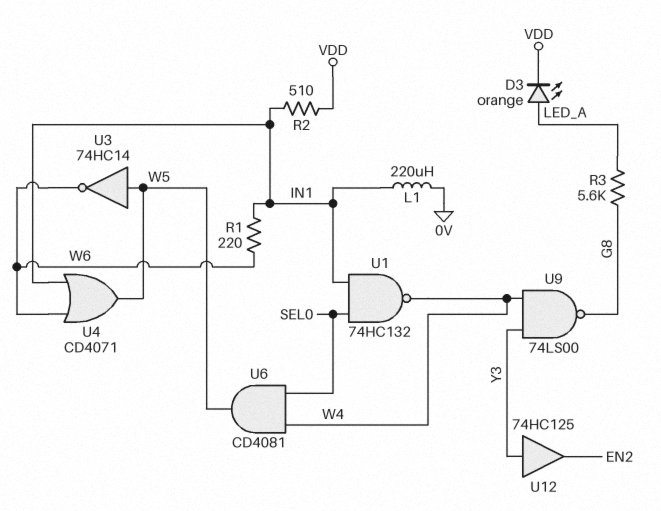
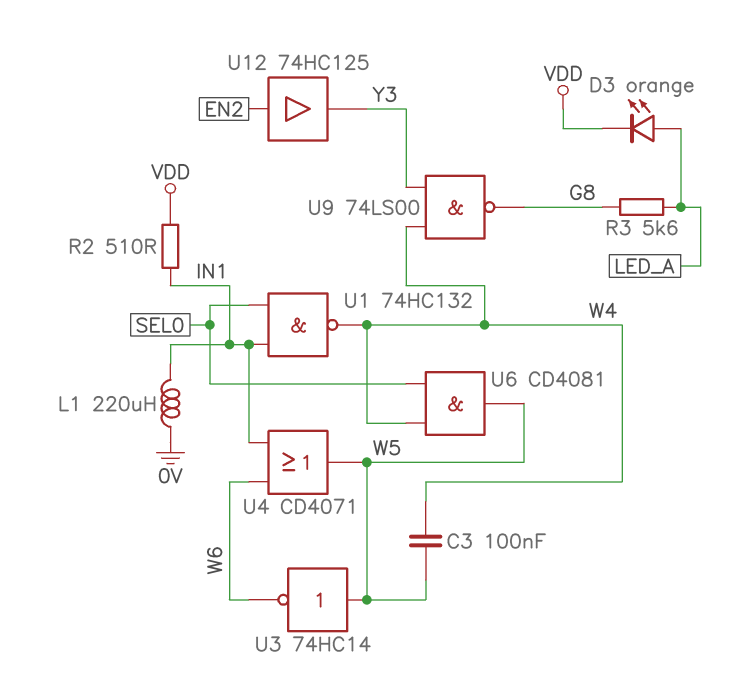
C3: none -> 100nF (W4, W5)
R1: 220 (IN1, W6) -> none
U12: buffer 74HC125 (in Y3, out EN2) -> buffer 74HC125 (in EN2, out Y3)

